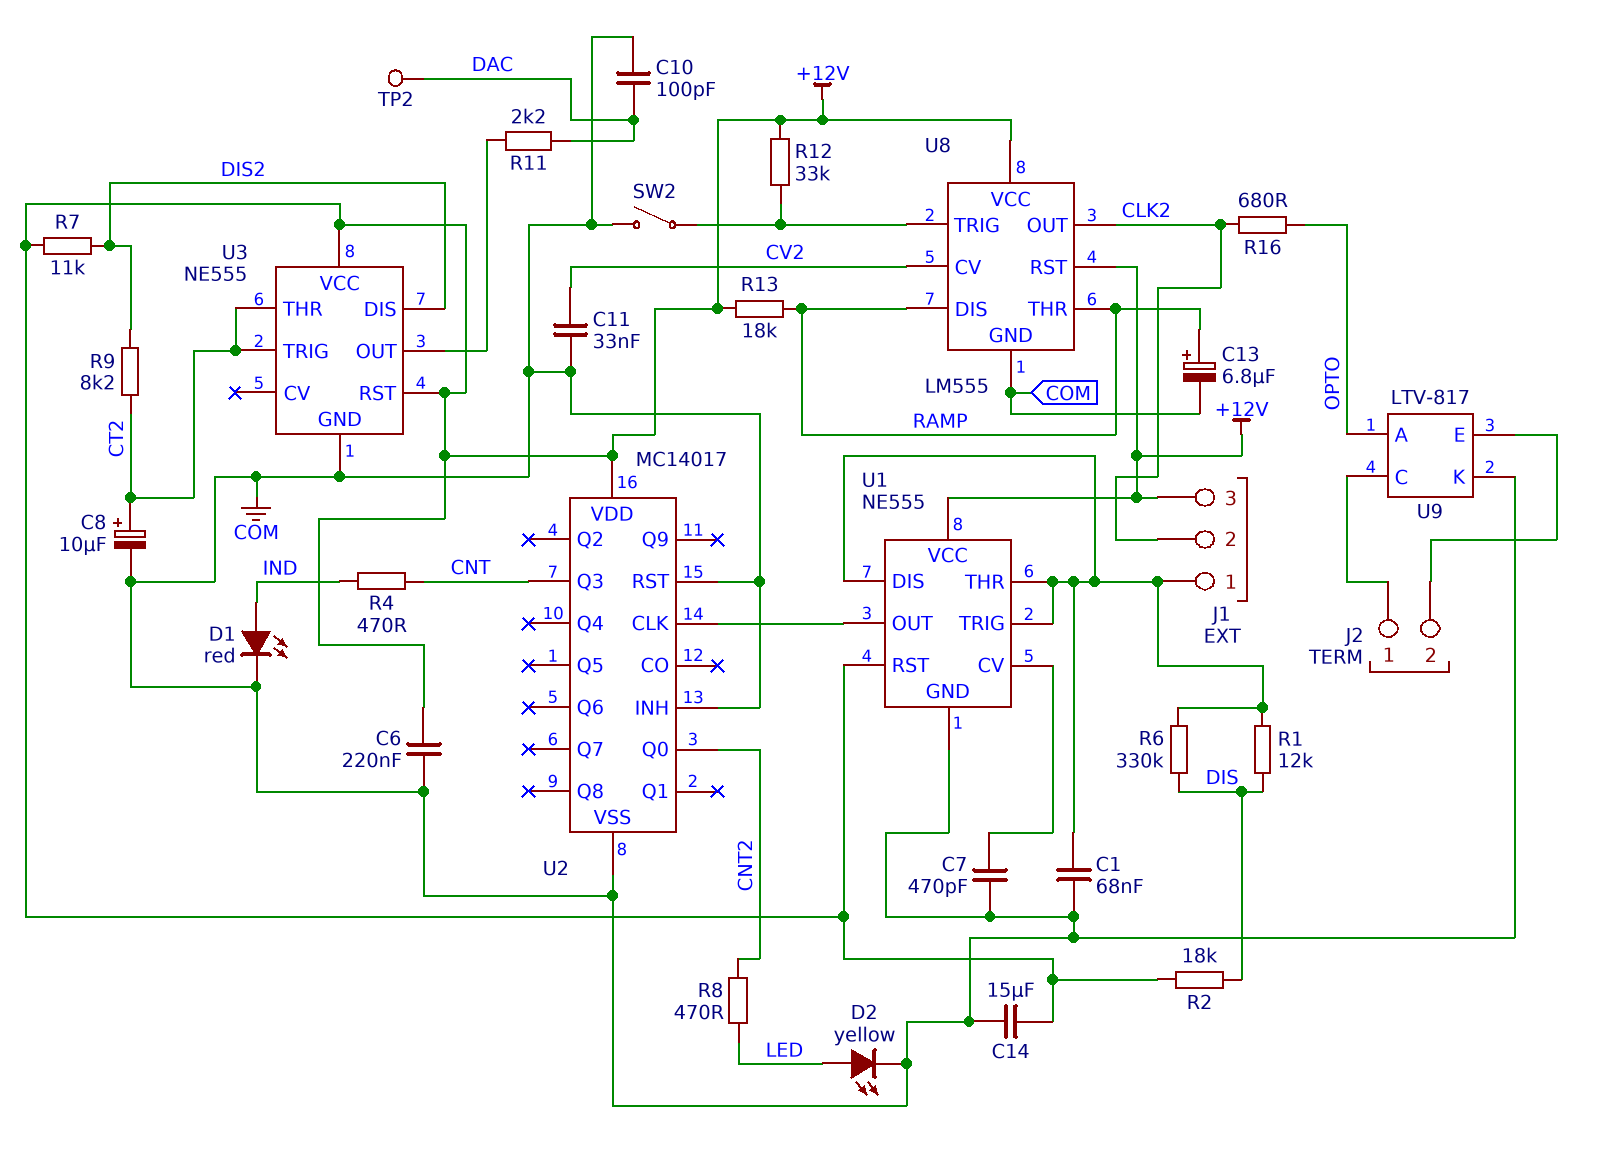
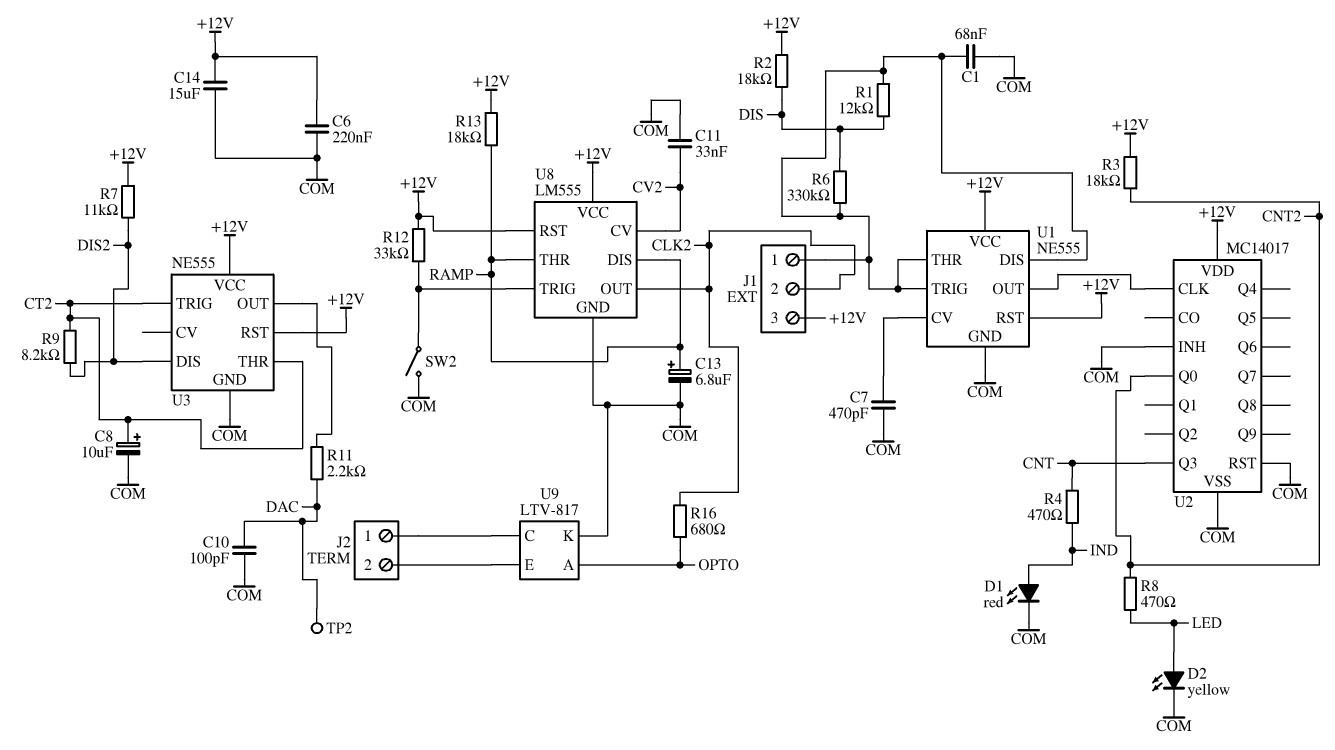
R3: none -> 18k (+12V, CNT2)

